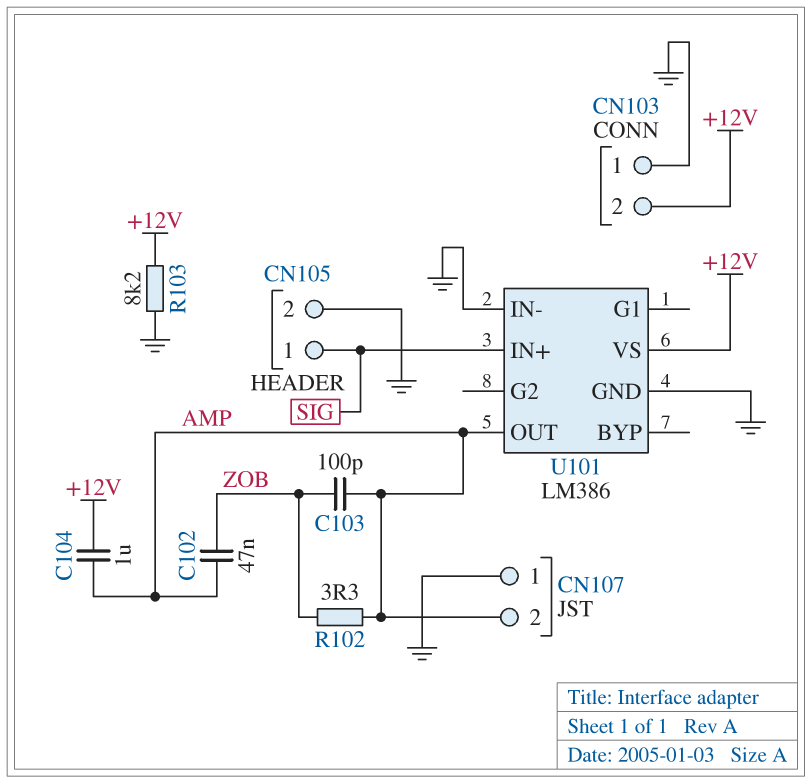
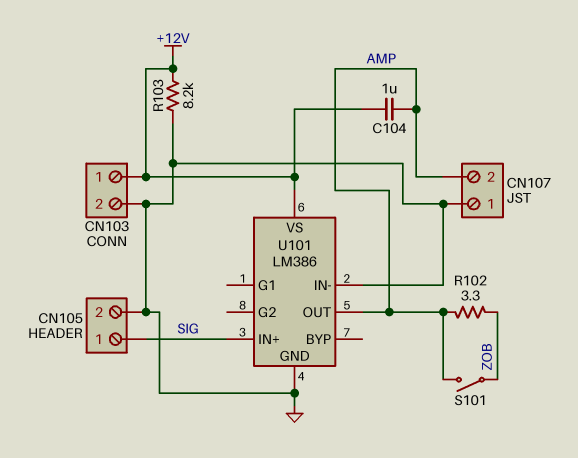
C102: 47nF (AMP, ZOB) -> none
C103: 100pF (AMP, ZOB) -> none
CN103 pin 1: GND -> +12V
CN103 pin 2: +12V -> GND
S101: none -> switch (AMP, ZOB)

